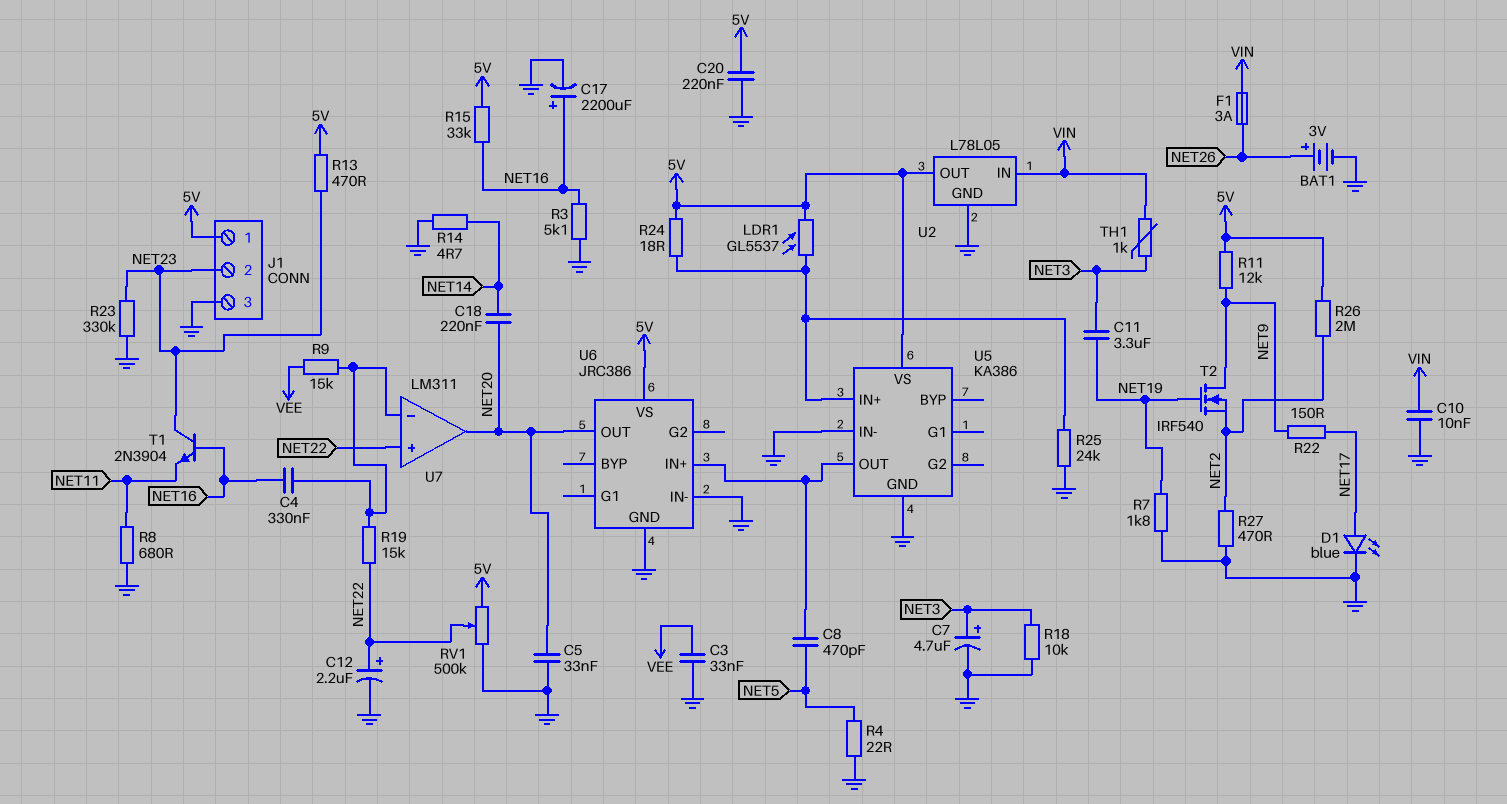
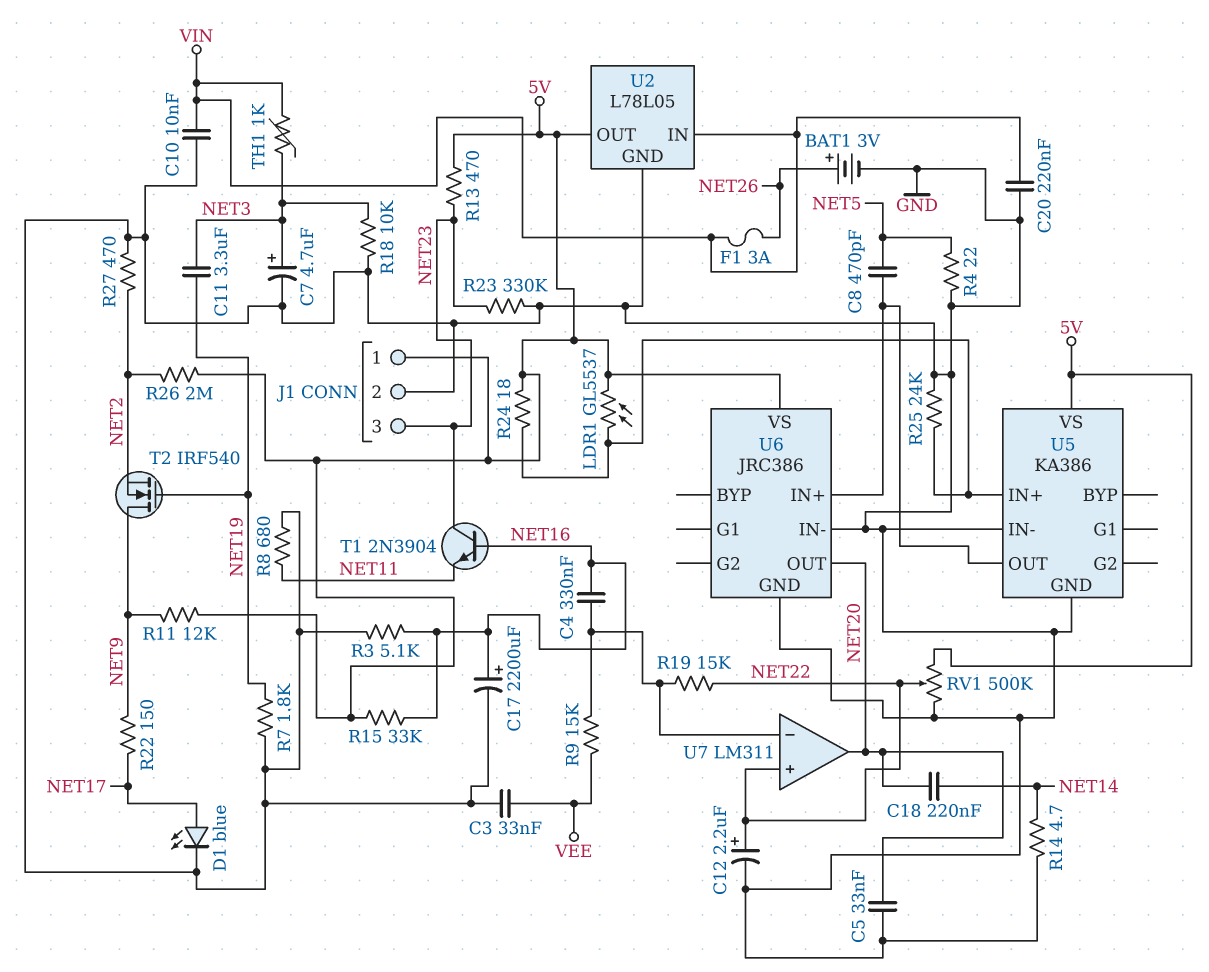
C20: 220nF (5V, GND) -> 220nF (GND, VIN)
J1 pin 2: NET23 -> GND
J1 pin 3: GND -> NET23

